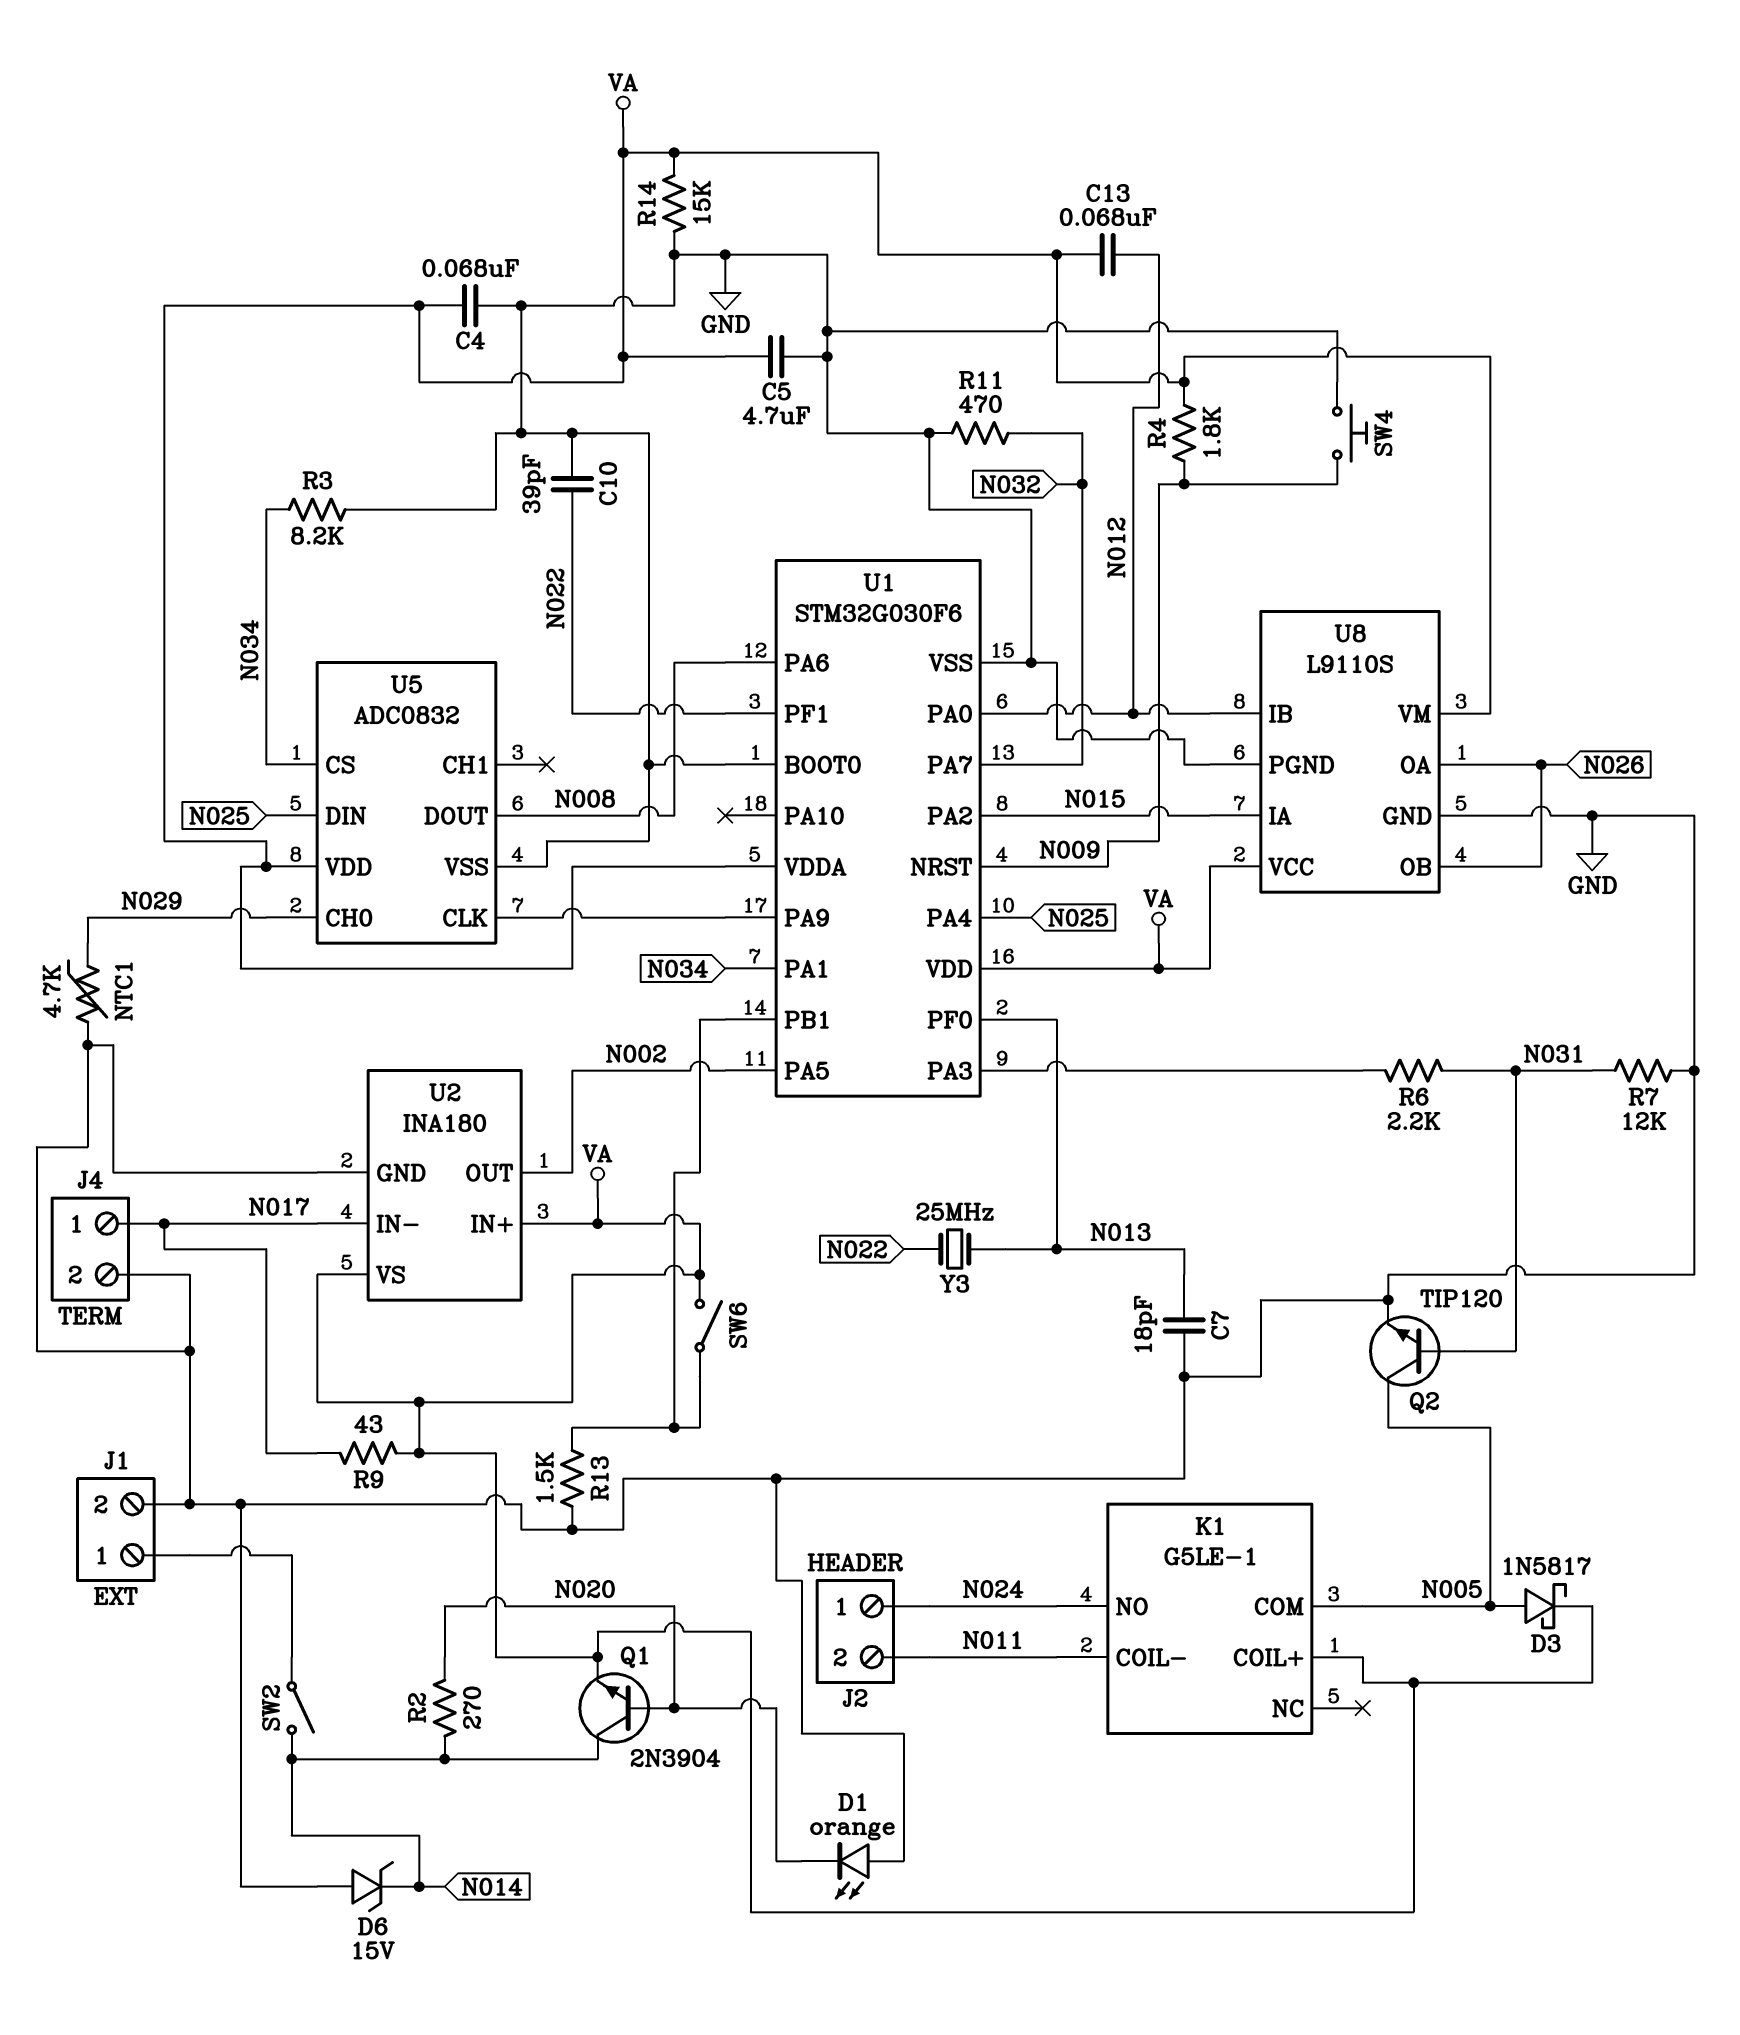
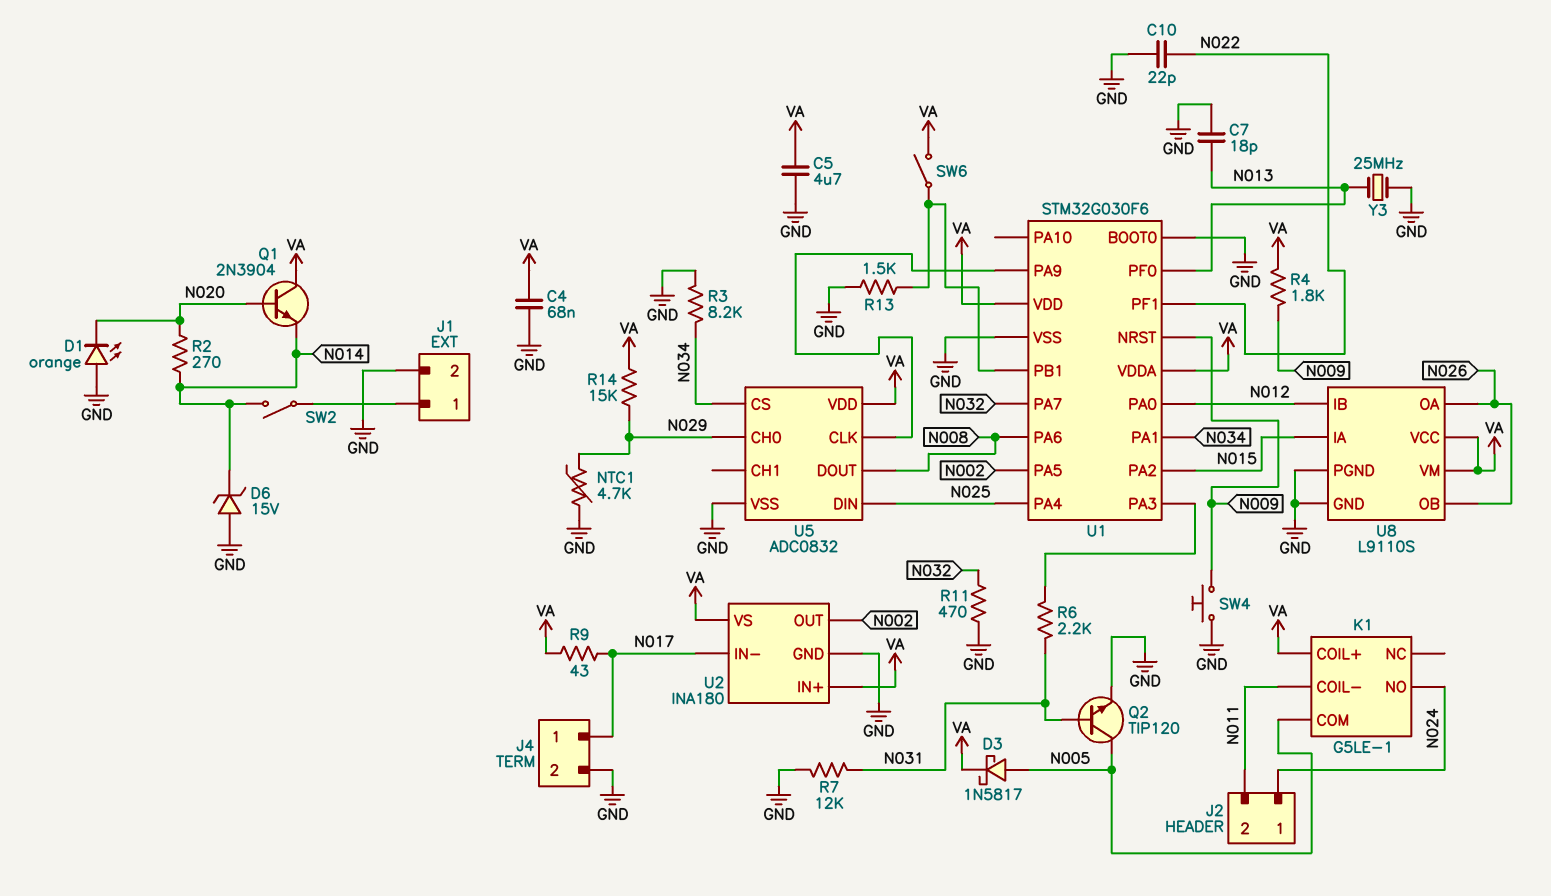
C10: 39pF (GND, N022) -> 22pF (GND, N022)
C13: 68nF (N012, VA) -> none
Q1: NPN 2N3904 (B N020, C N014, E VA) -> NPN 2N3904 (B N020, C VA, E N014)
R14: 15k (GND, VA) -> 15k (N029, VA)
Y3: 25MHz (N013, N022) -> 25MHz (GND, N013)

